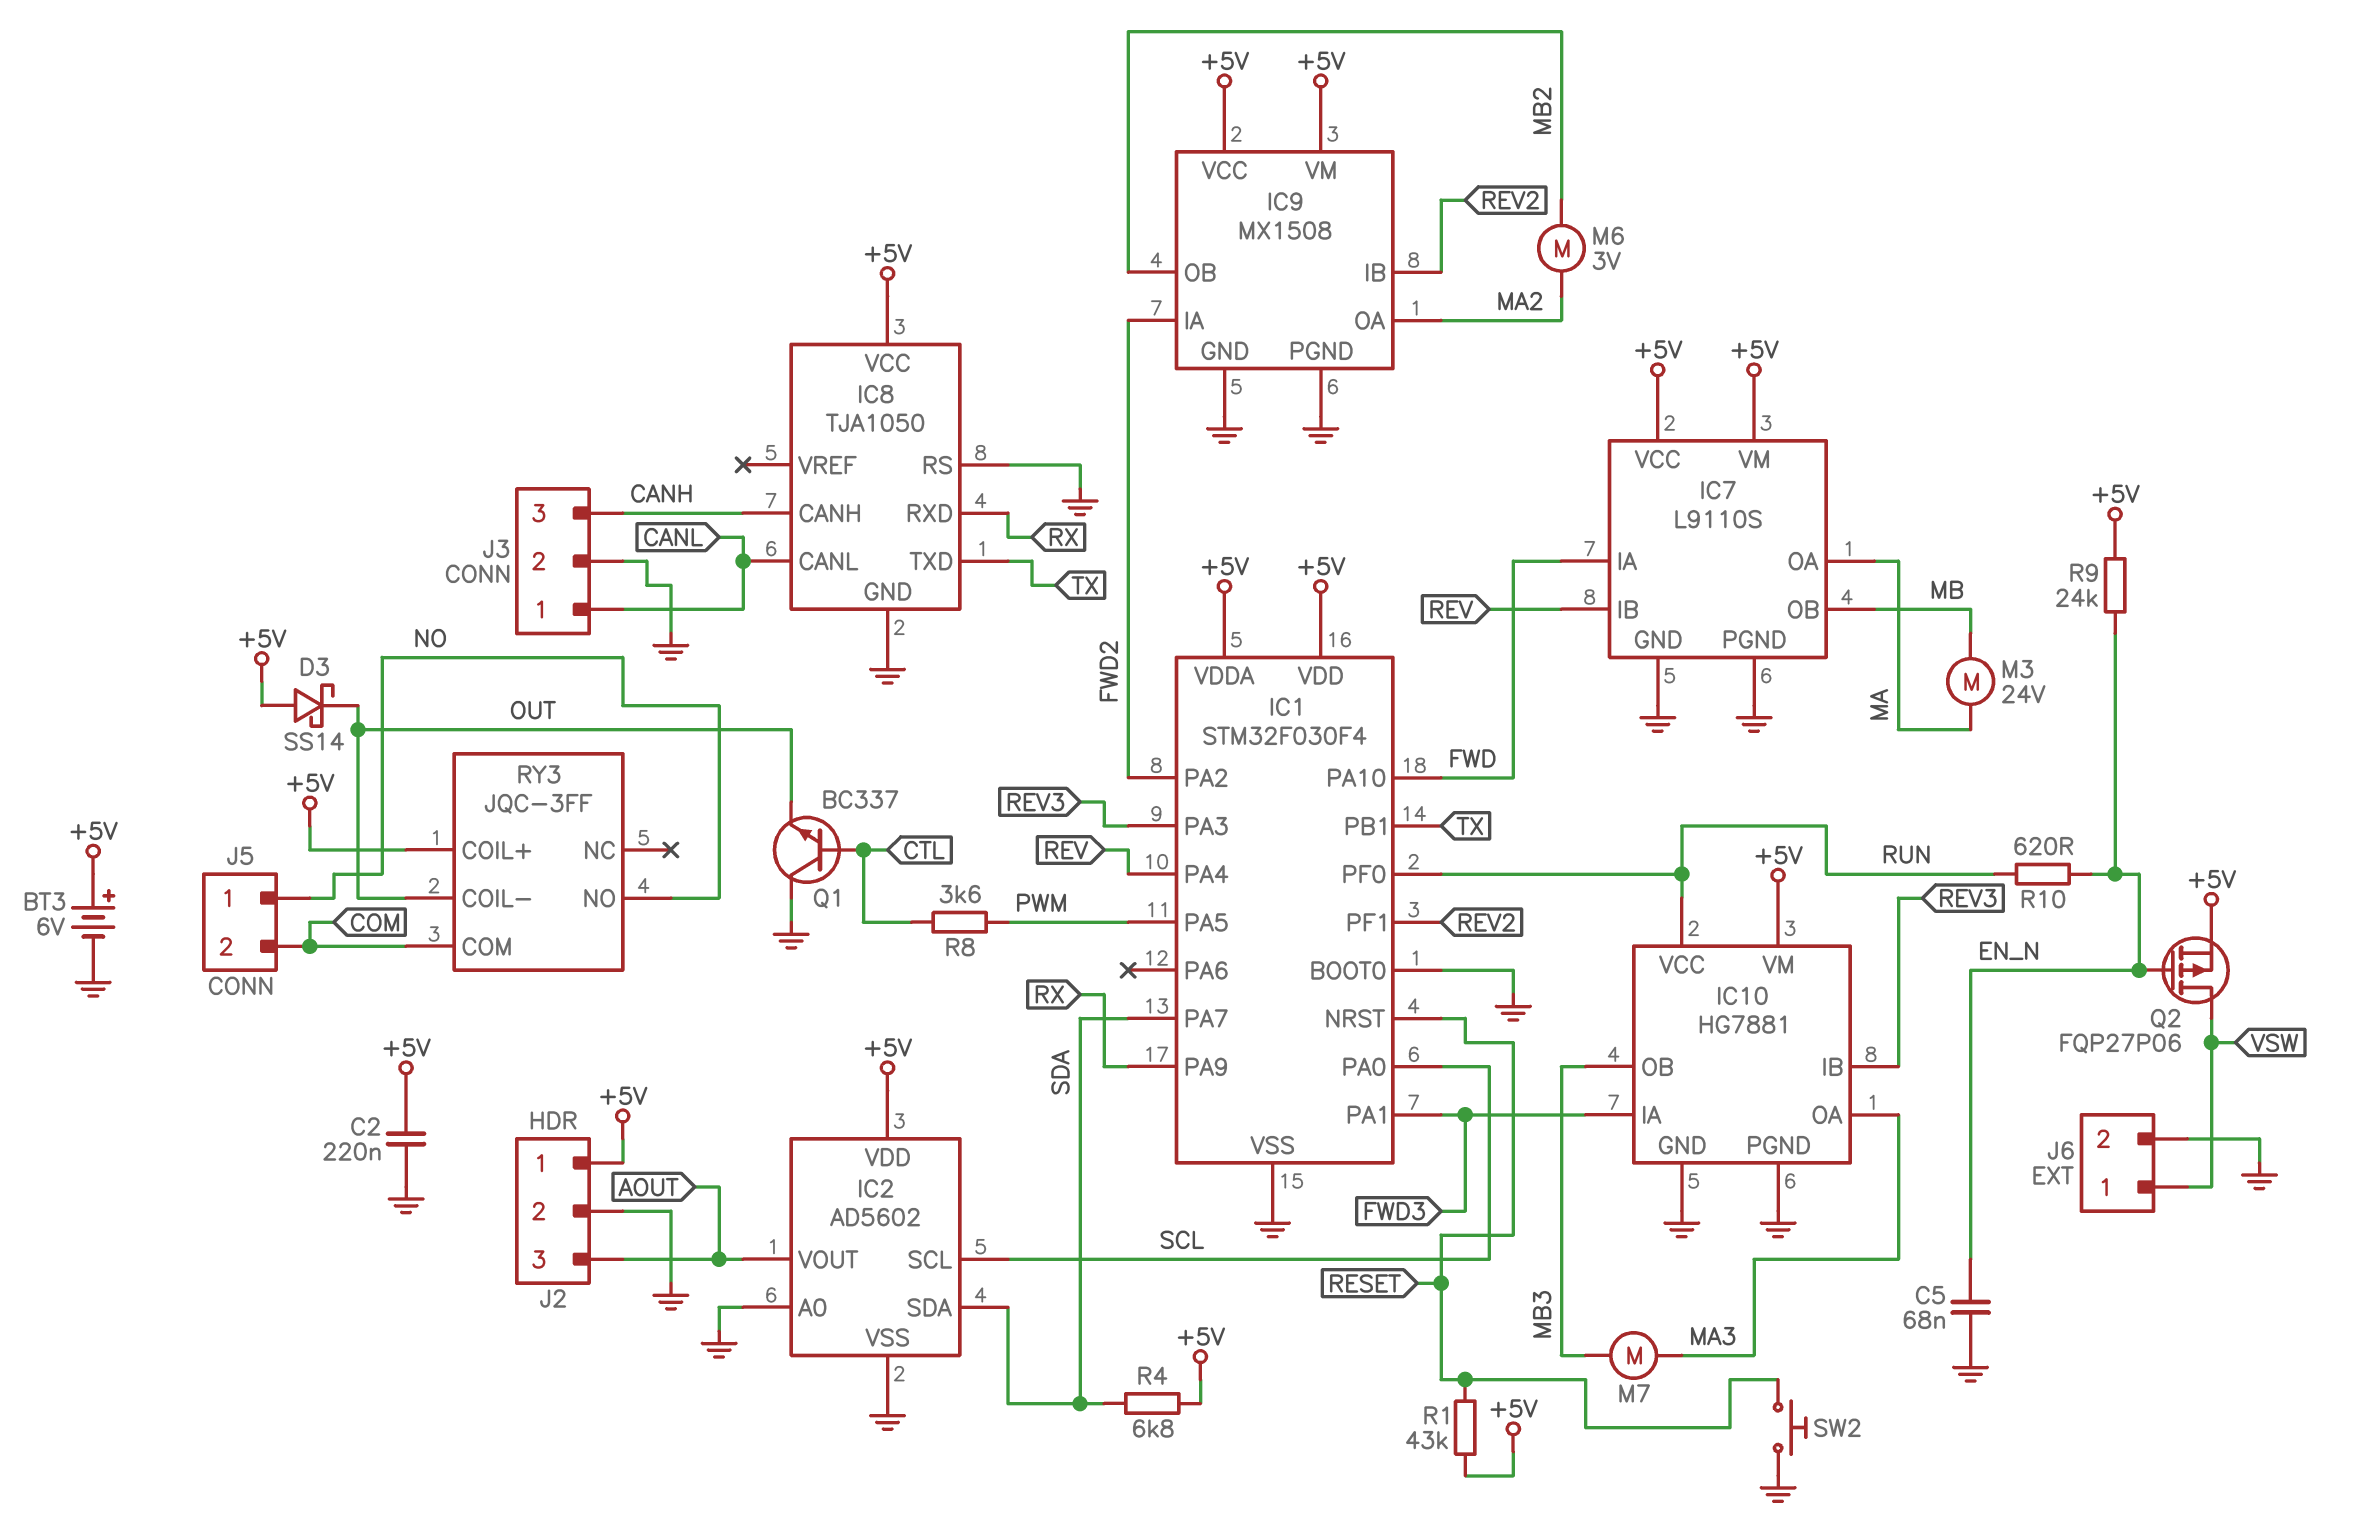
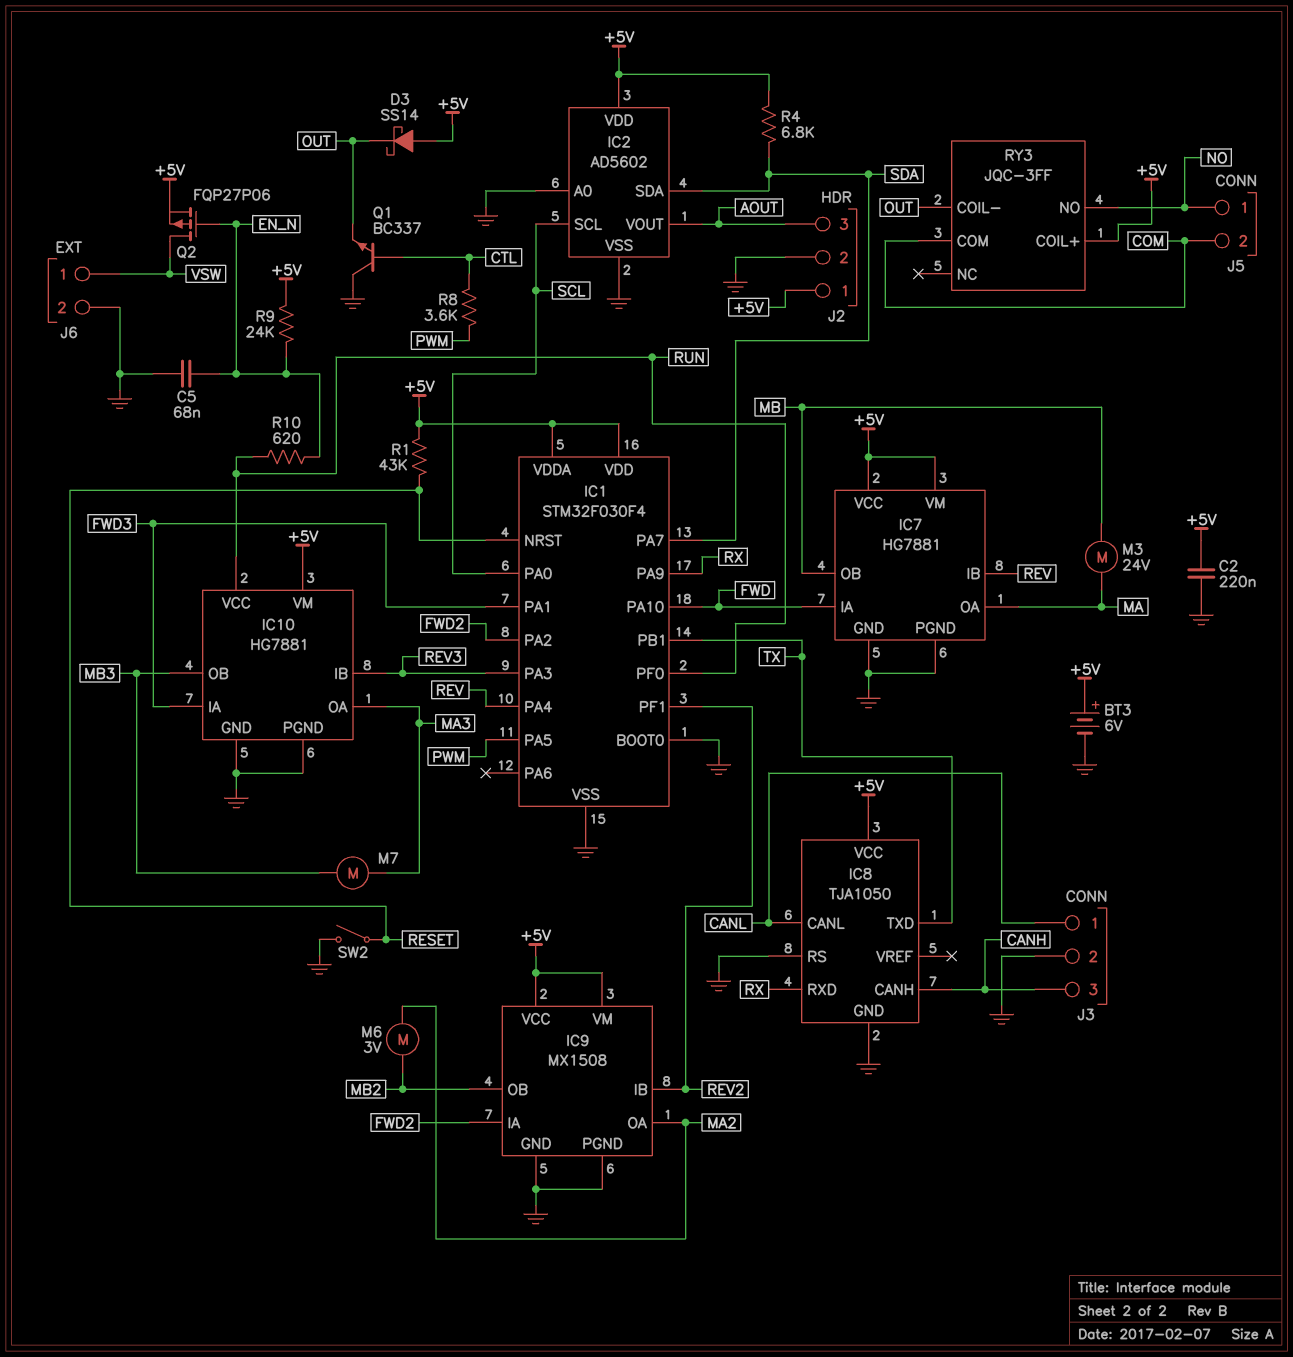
IC7: L9110S -> HG7881
SW2: button (GND, RESET) -> switch (GND, RESET)

